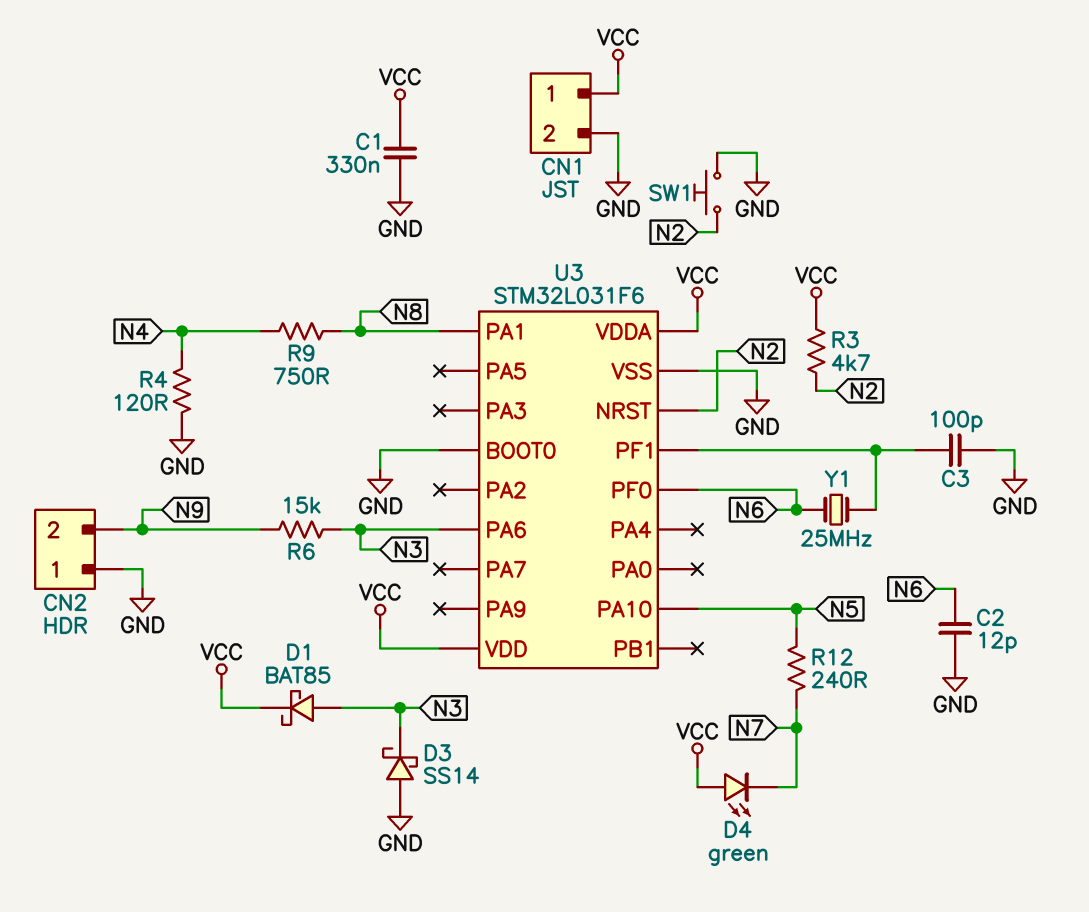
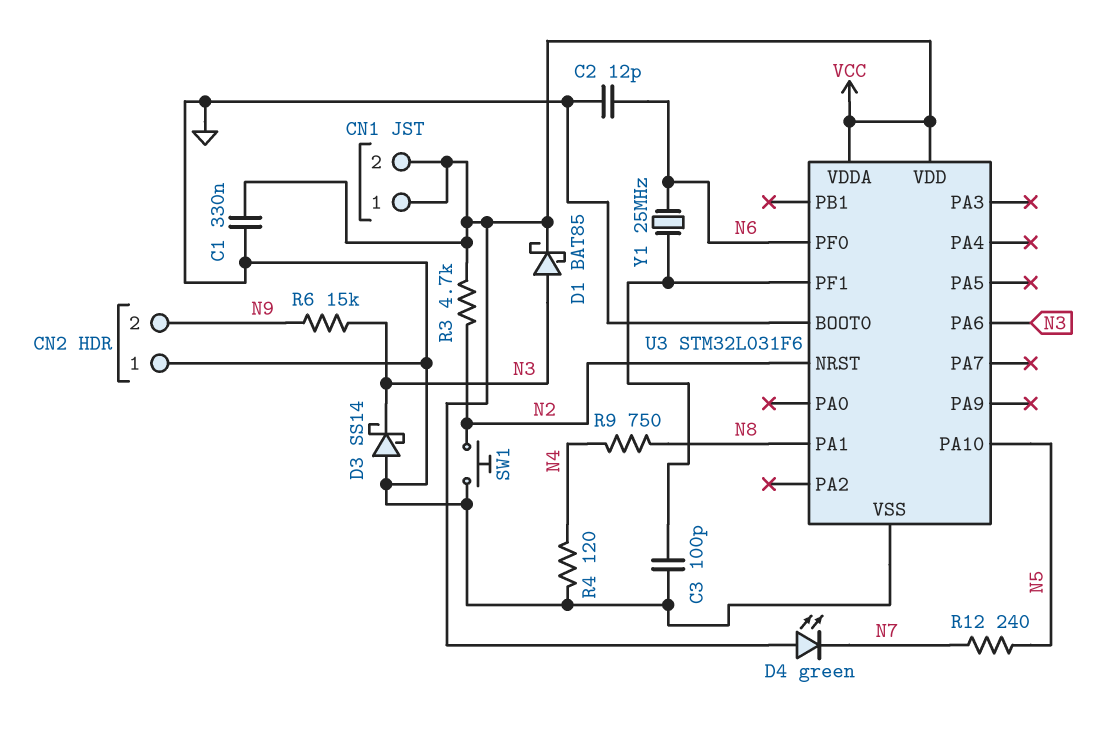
CN1 pin 2: GND -> VCC

